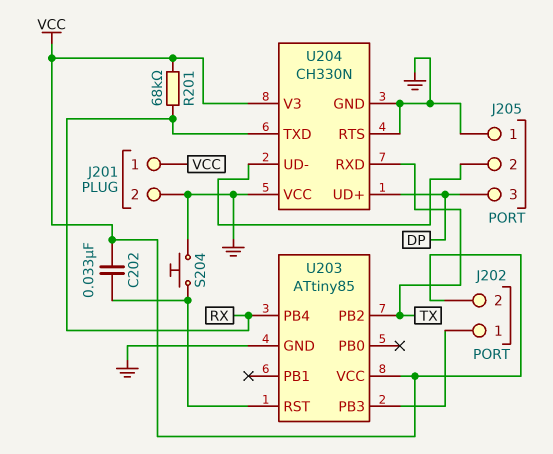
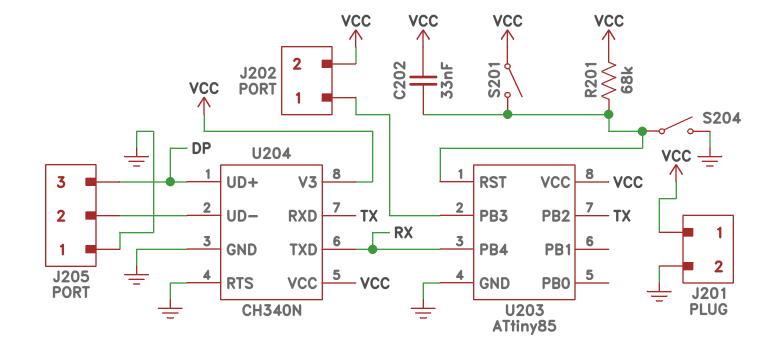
R201: 68k (RX, VCC) -> 68k (U203/RST, VCC)
S201: none -> switch (U203/RST, VCC)
S204: button (GND, U203/RST) -> switch (GND, U203/RST)
U204: CH330N -> CH340N
U204 pin VCC: GND -> VCC

